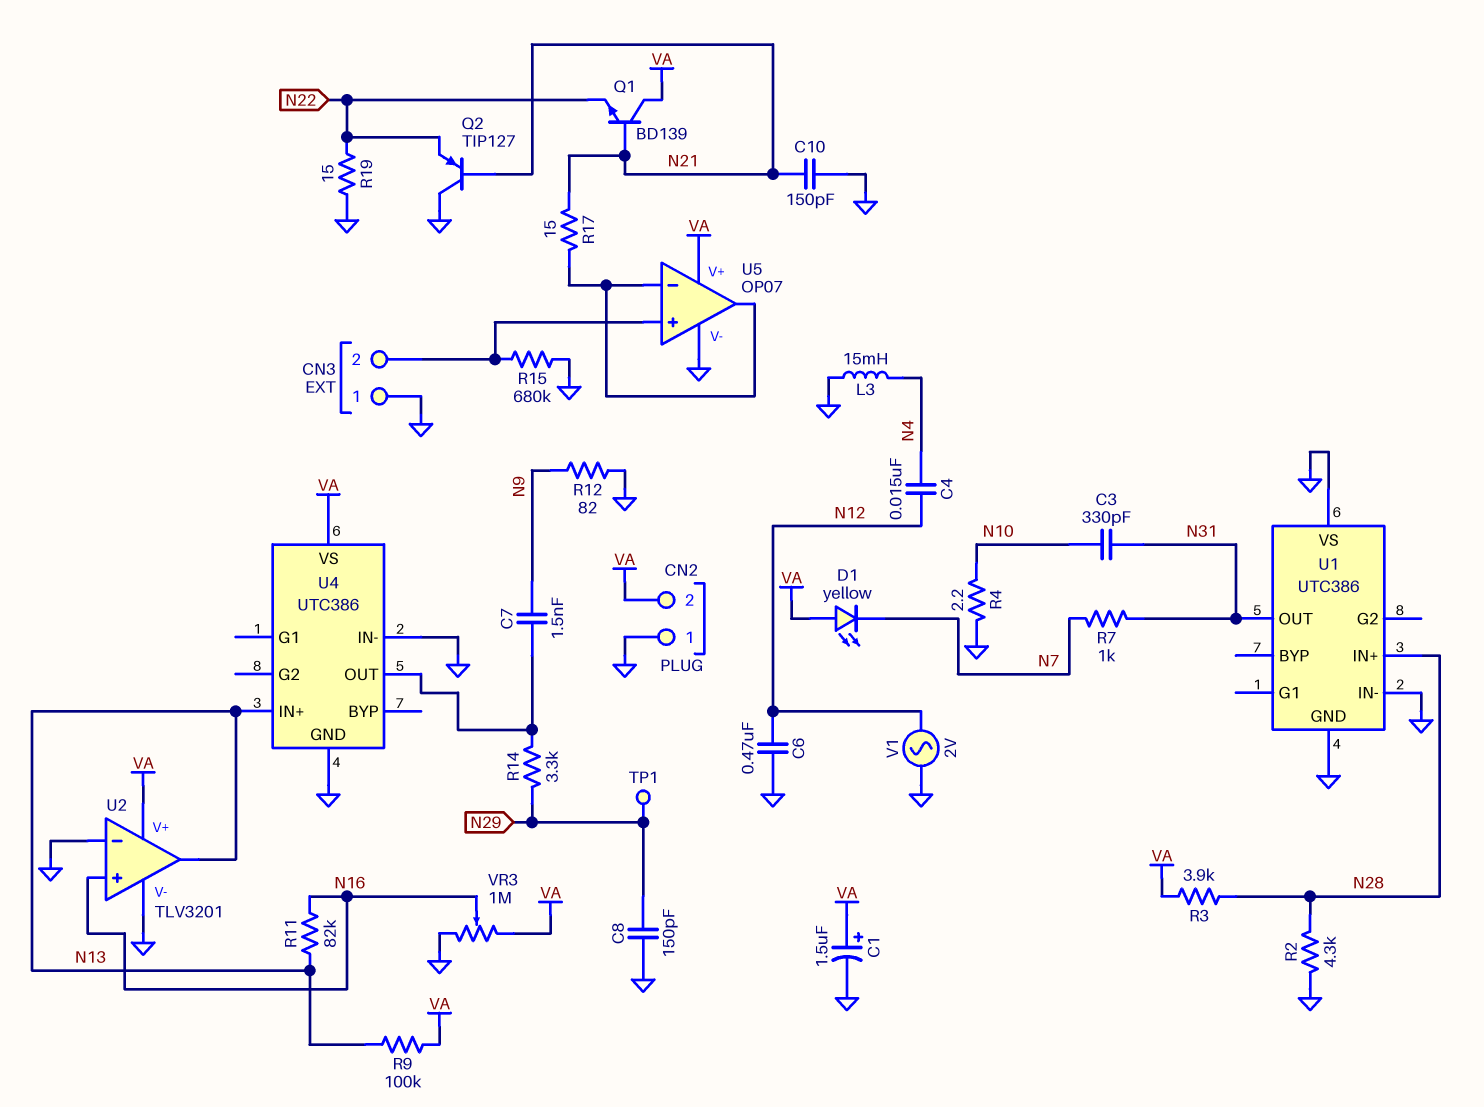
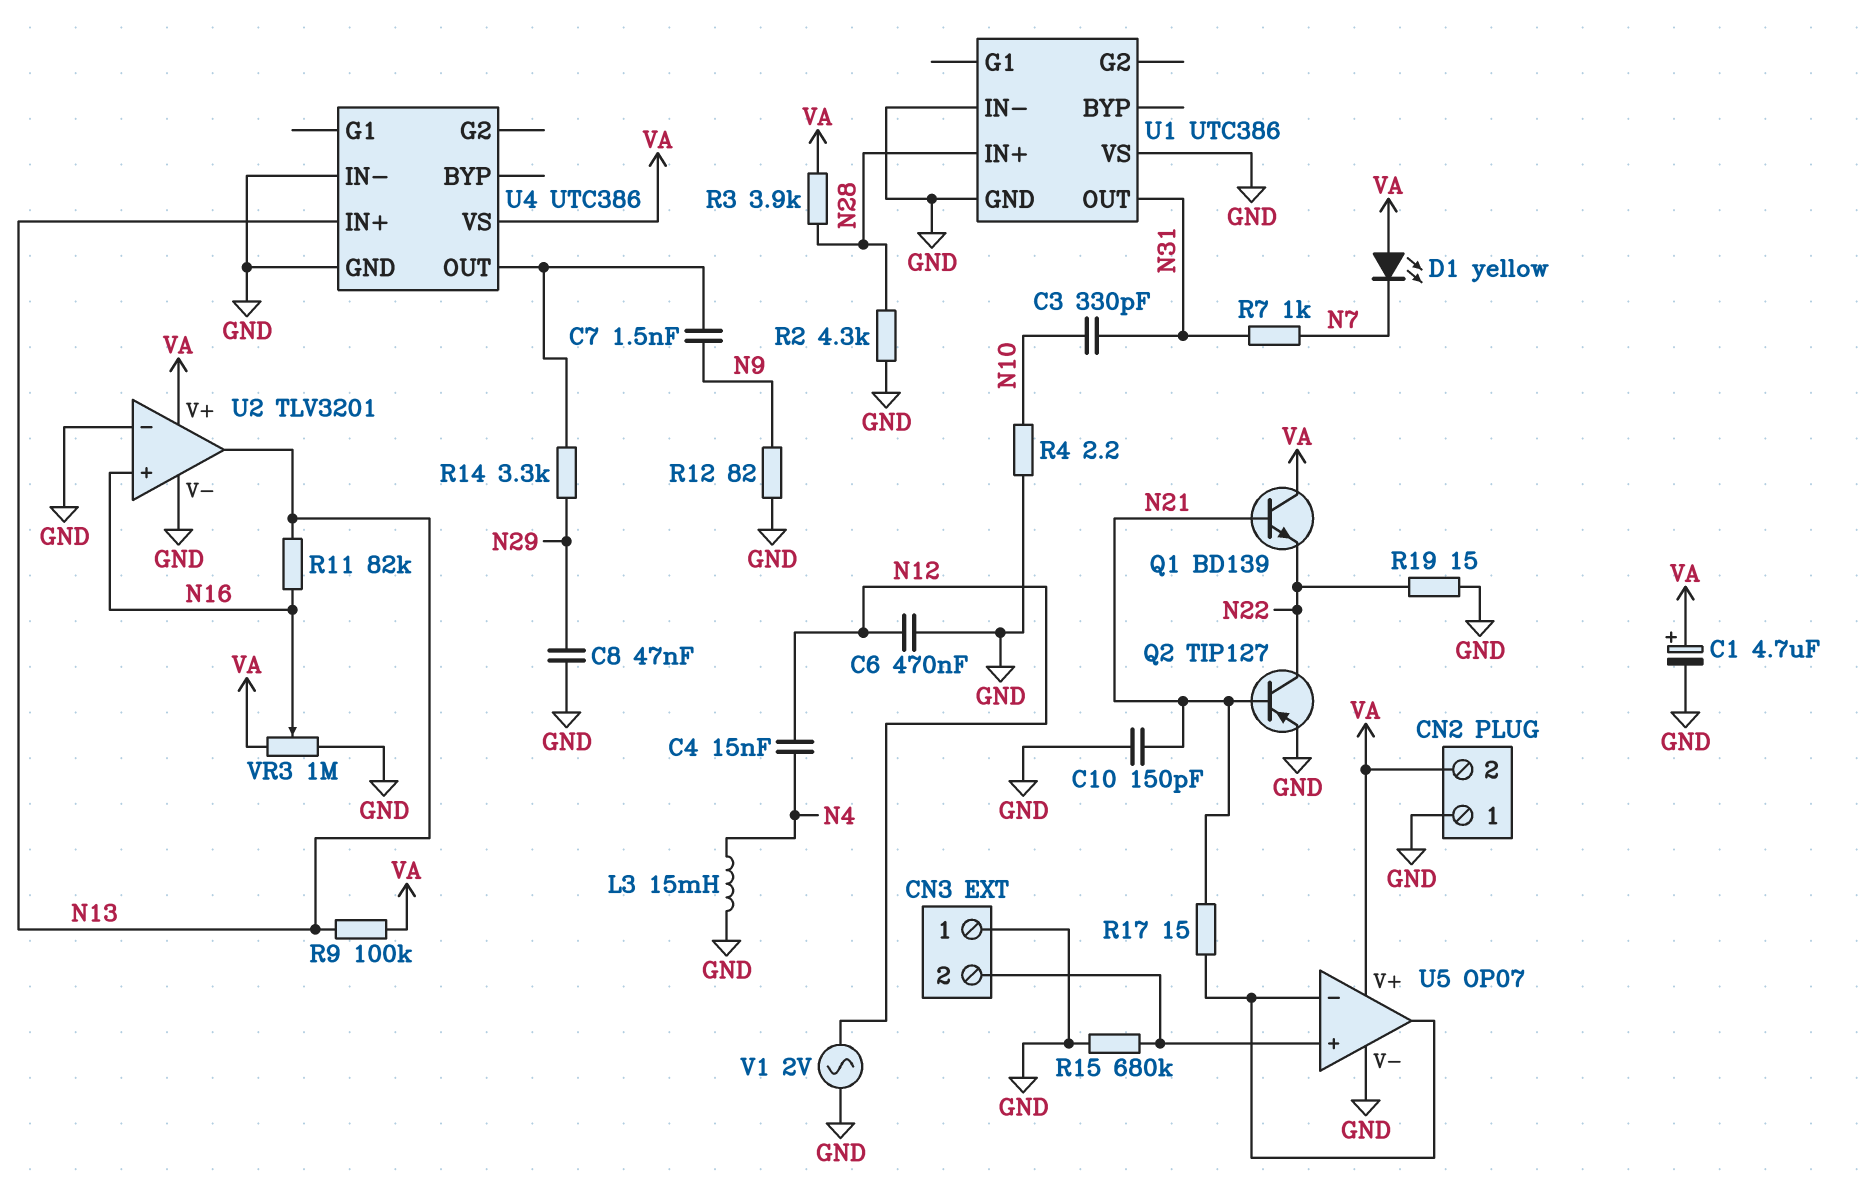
C1: 1.5uF (plus VA, minus GND) -> 4.7uF (plus VA, minus GND)
C8: 150pF (GND, N29) -> 47nF (GND, N29)
Q2: PNP TIP127 (B N21, C GND, E N22) -> PNP TIP127 (B N21, C N22, E GND)
TP1: test point (N29) -> none

